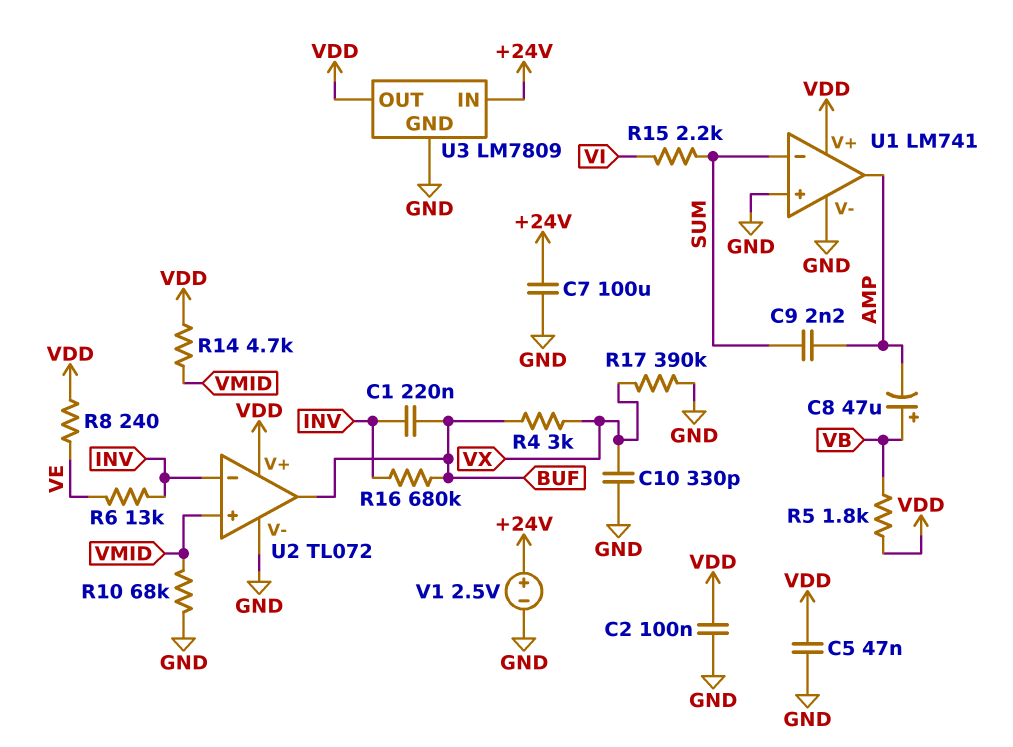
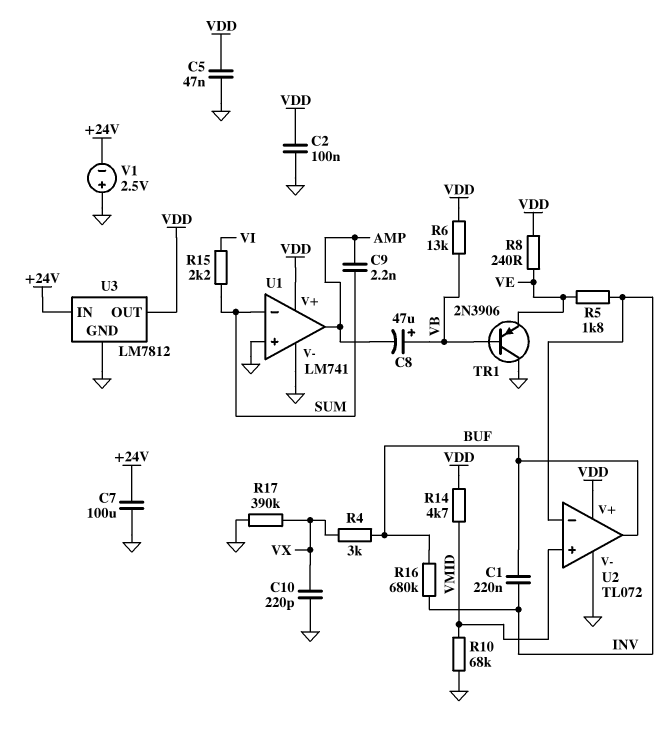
C10: 330pF (GND, VX) -> 220pF (GND, VX)
R5: 1.8k (VB, VDD) -> 1.8k (INV, VE)
R6: 13k (INV, VE) -> 13k (VB, VDD)
TR1: none -> PNP 2N3906 (B VB, C GND, E VE)
U3: LM7809 -> LM7812
V1: 2.5V (plus +24V, minus GND) -> 2.5V (plus GND, minus +24V)

